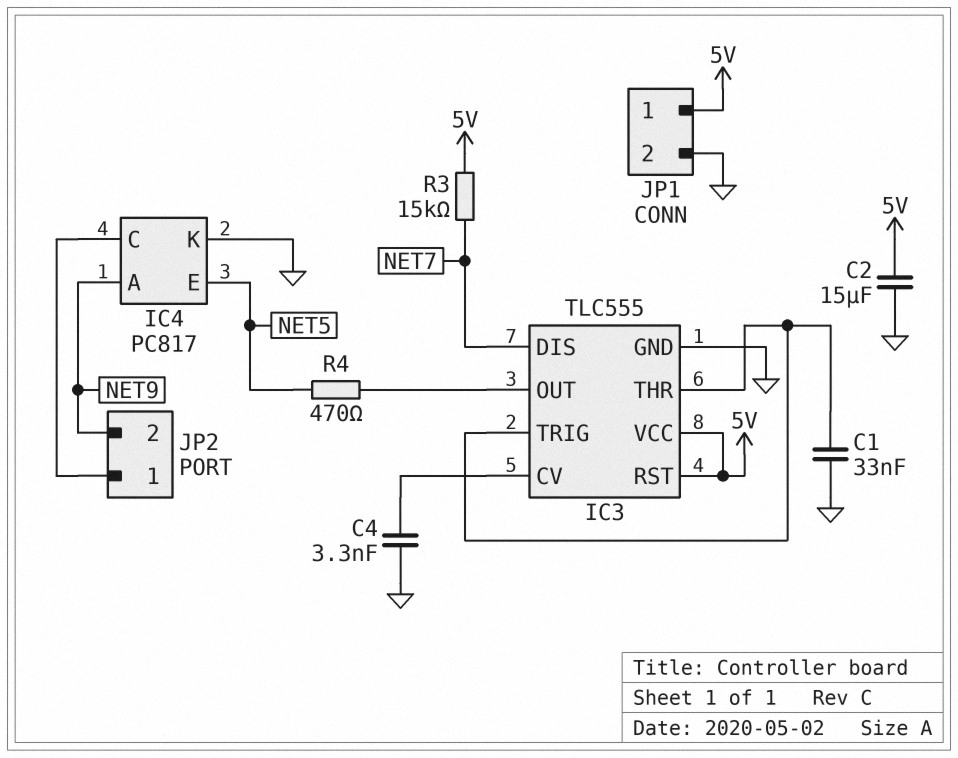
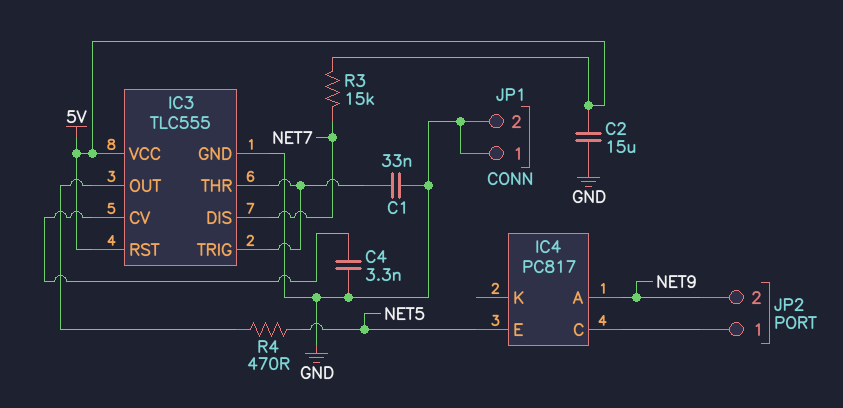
IC4 pin K: GND -> none
JP1 pin 1: 5V -> GND

